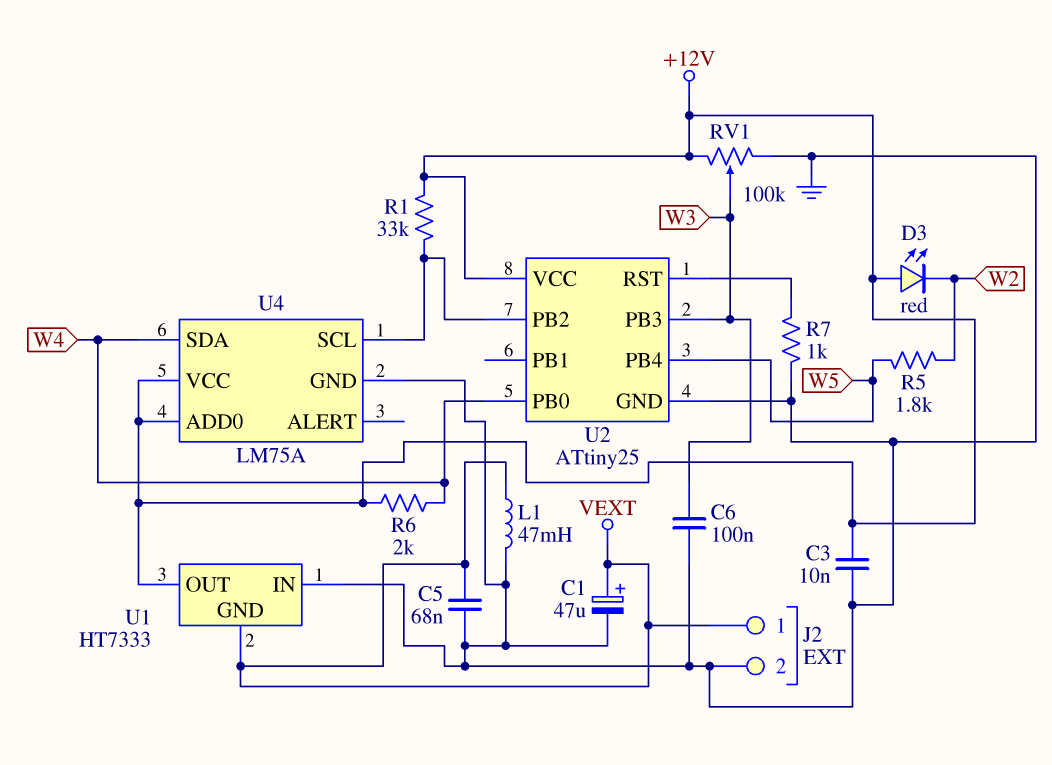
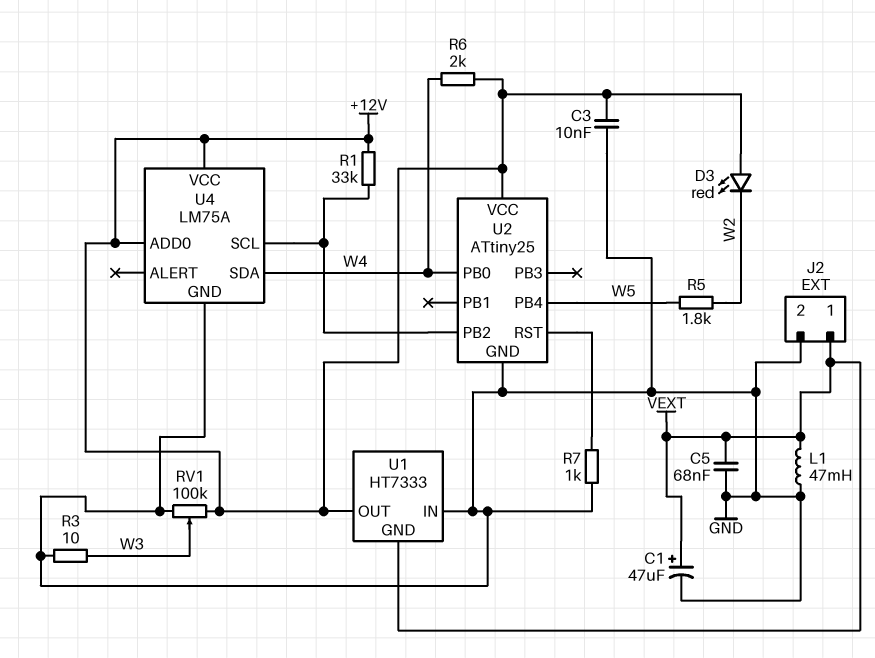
C6: 100nF (GND, W3) -> none
R3: none -> 10 (GND, W3)
U2 pin PB3: W3 -> none

